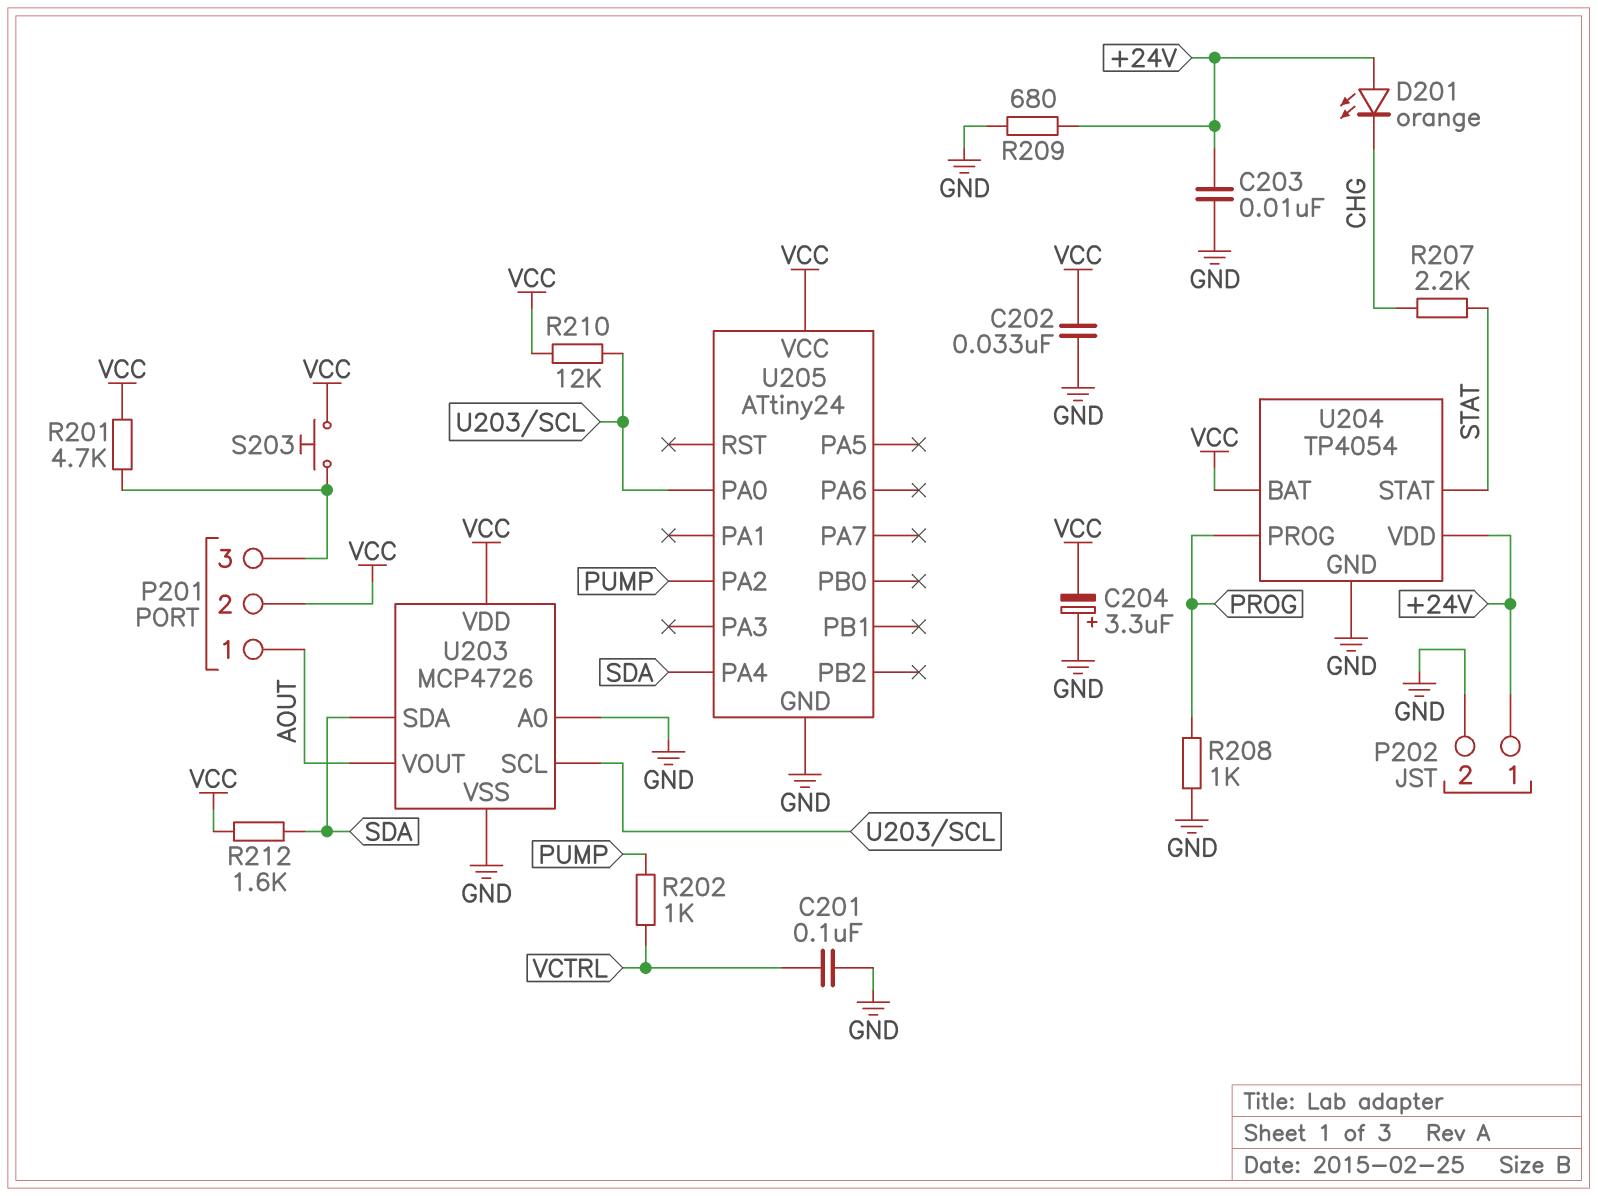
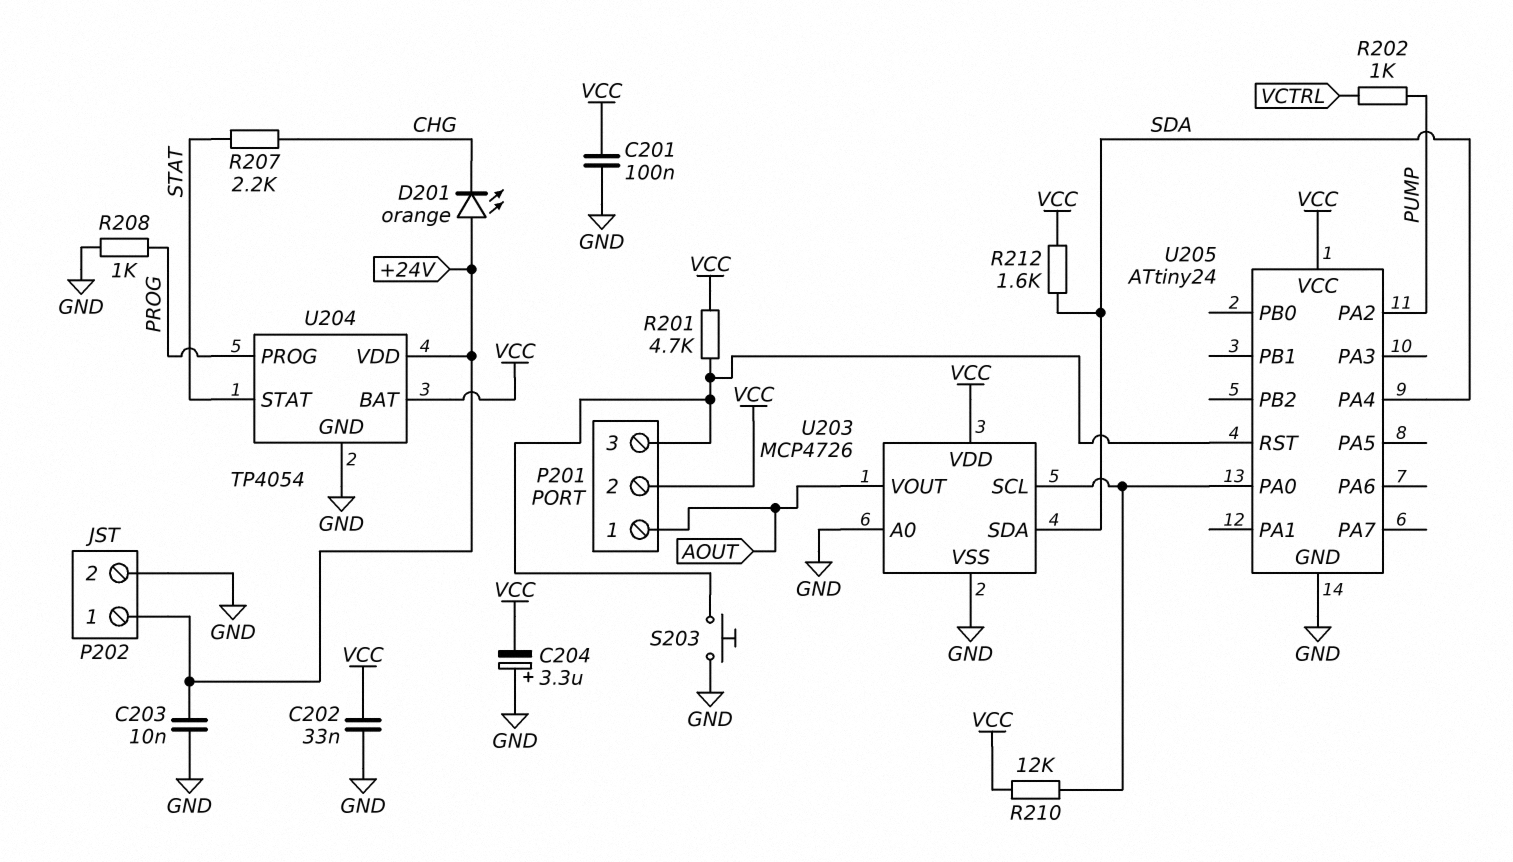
C201: 100nF (GND, VCTRL) -> 100nF (GND, VCC)
R209: 680 (+24V, GND) -> none
S203: button (P201/3, VCC) -> button (GND, P201/3)
U205 pin RST: none -> P201/3

